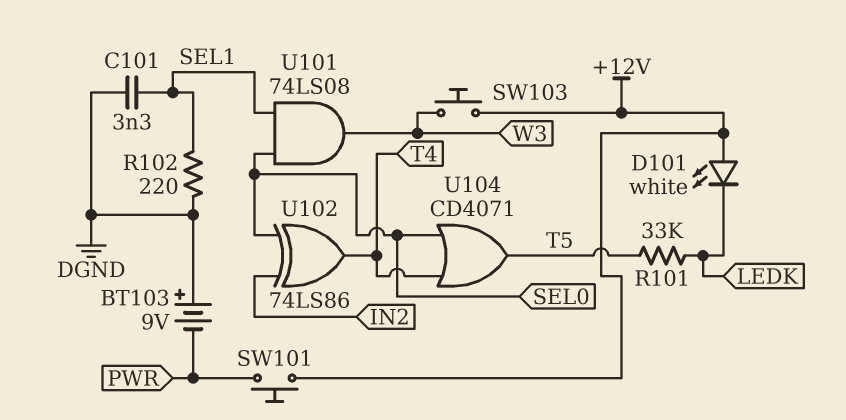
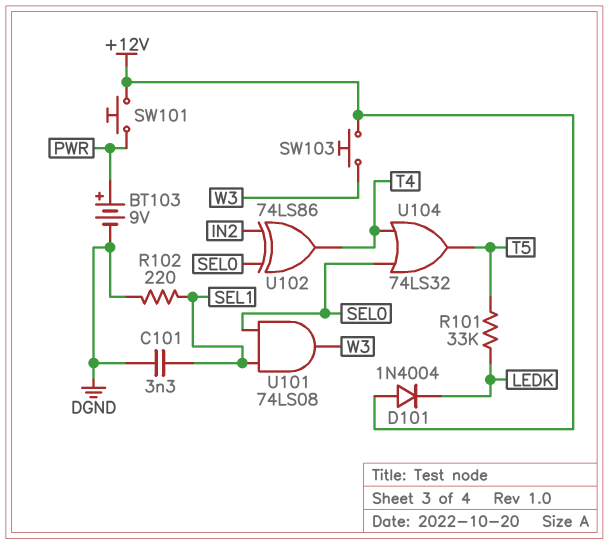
BT103: 9V (plus DGND, minus PWR) -> 9V (plus PWR, minus DGND)
D101: LED white (A +12V, K LEDK) -> diode 1N4004 (A +12V, K LEDK)
U104: OR CD4071 (in SEL0, in T4, out T5) -> OR 74LS32 (in SEL0, in T4, out T5)

